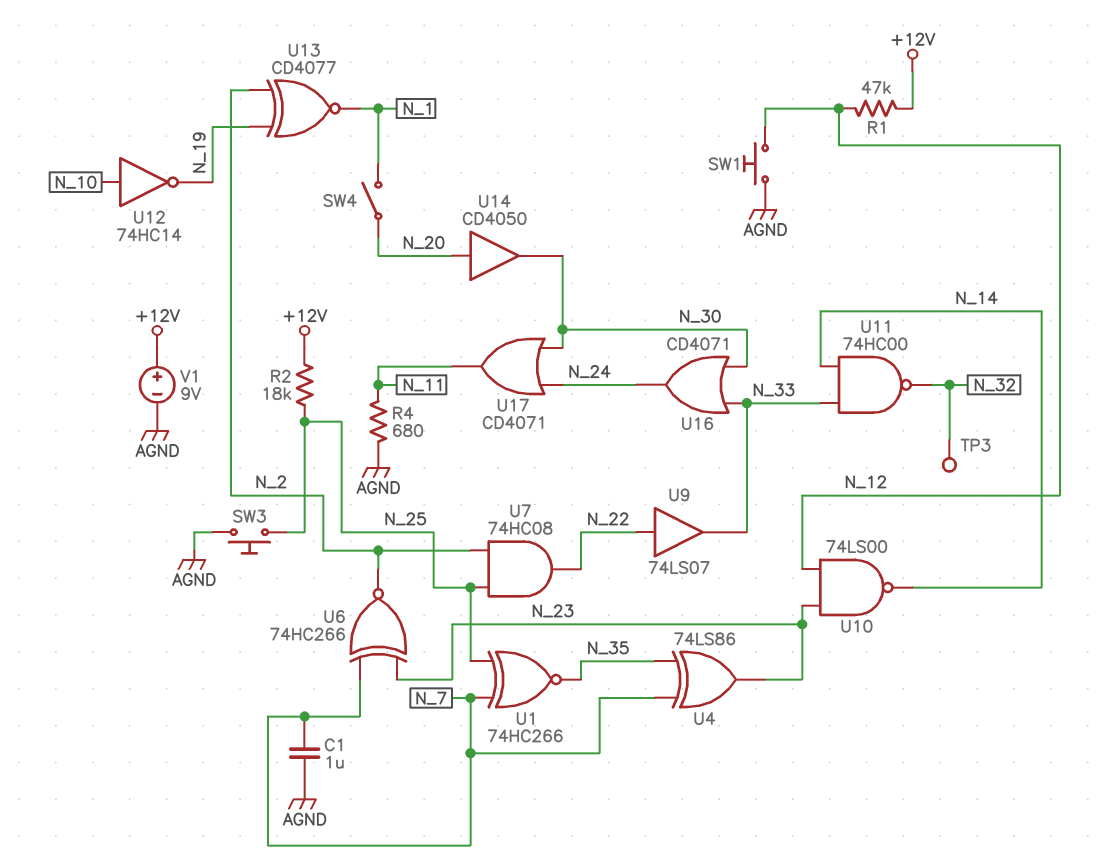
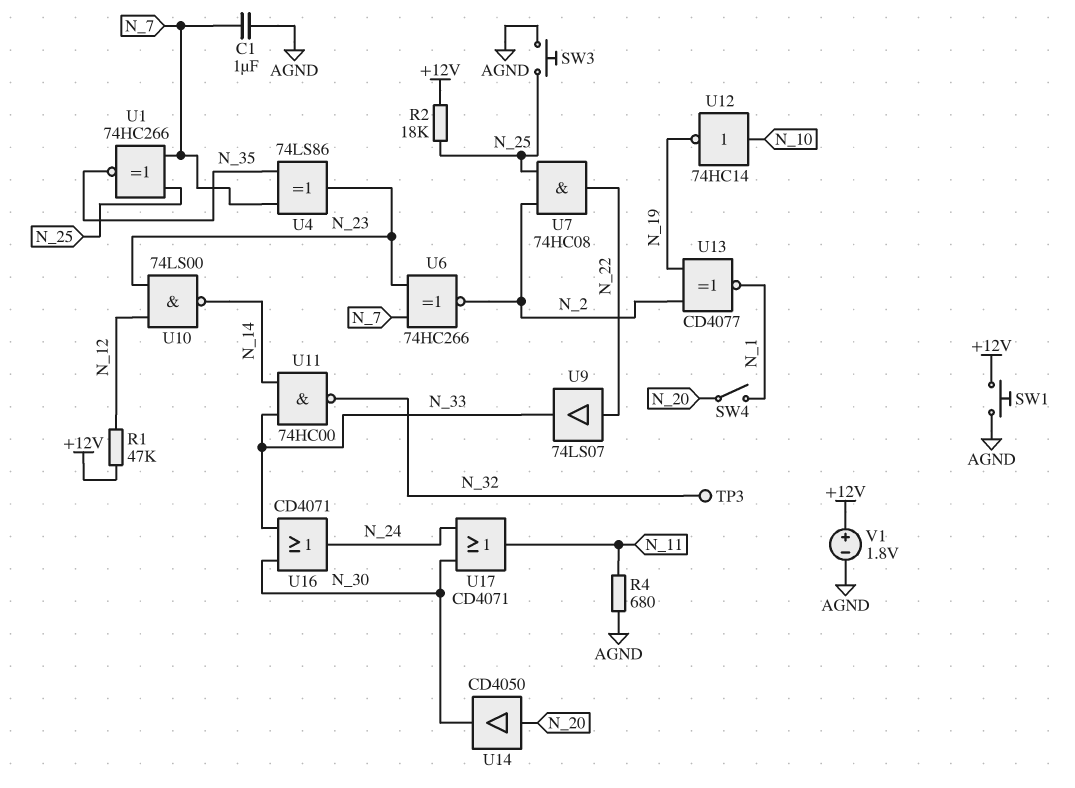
SW1: button (AGND, N_12) -> button (+12V, AGND)
V1: 9V (plus +12V, minus AGND) -> 1.8V (plus +12V, minus AGND)

